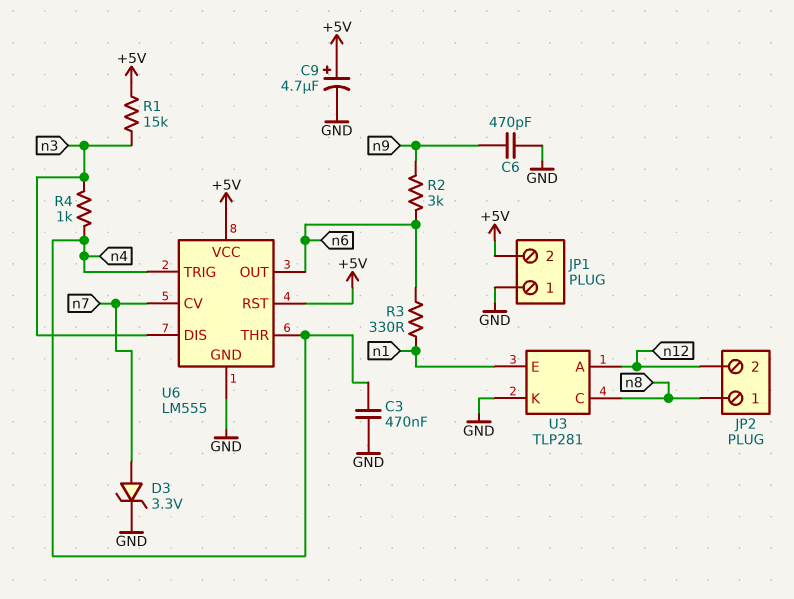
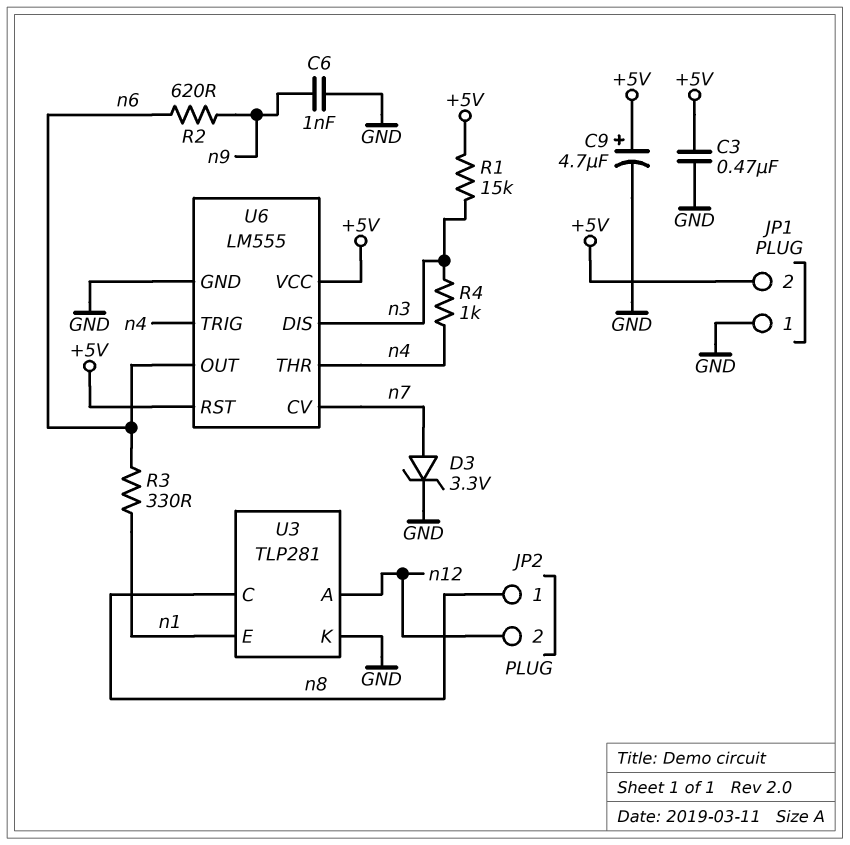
C3: 470nF (GND, n4) -> 470nF (+5V, GND)
C6: 470pF (GND, n9) -> 1nF (GND, n9)
R2: 3k (n6, n9) -> 620 (n6, n9)

